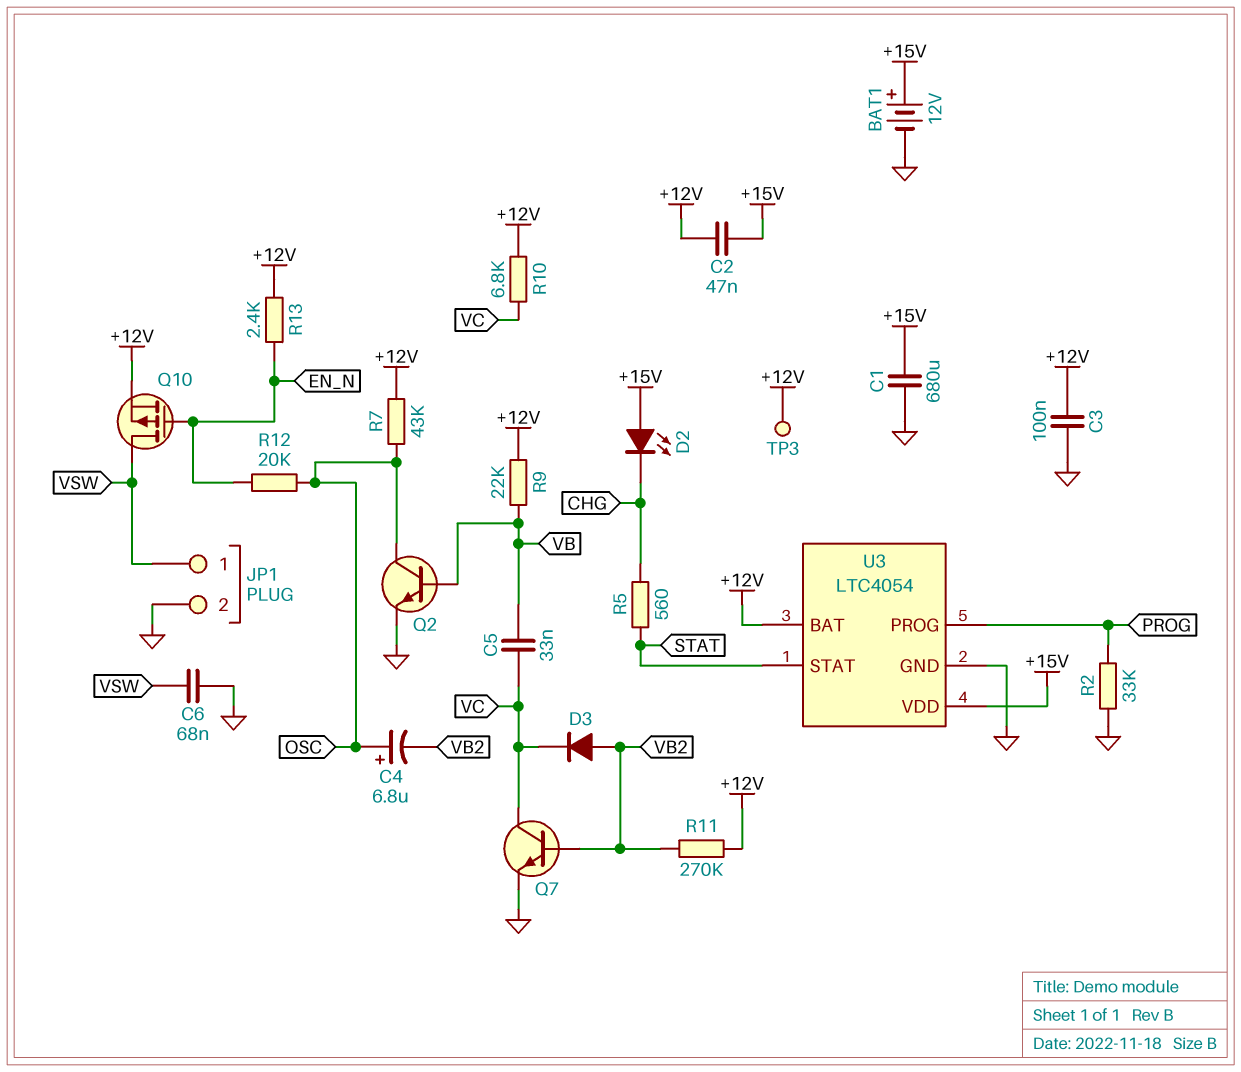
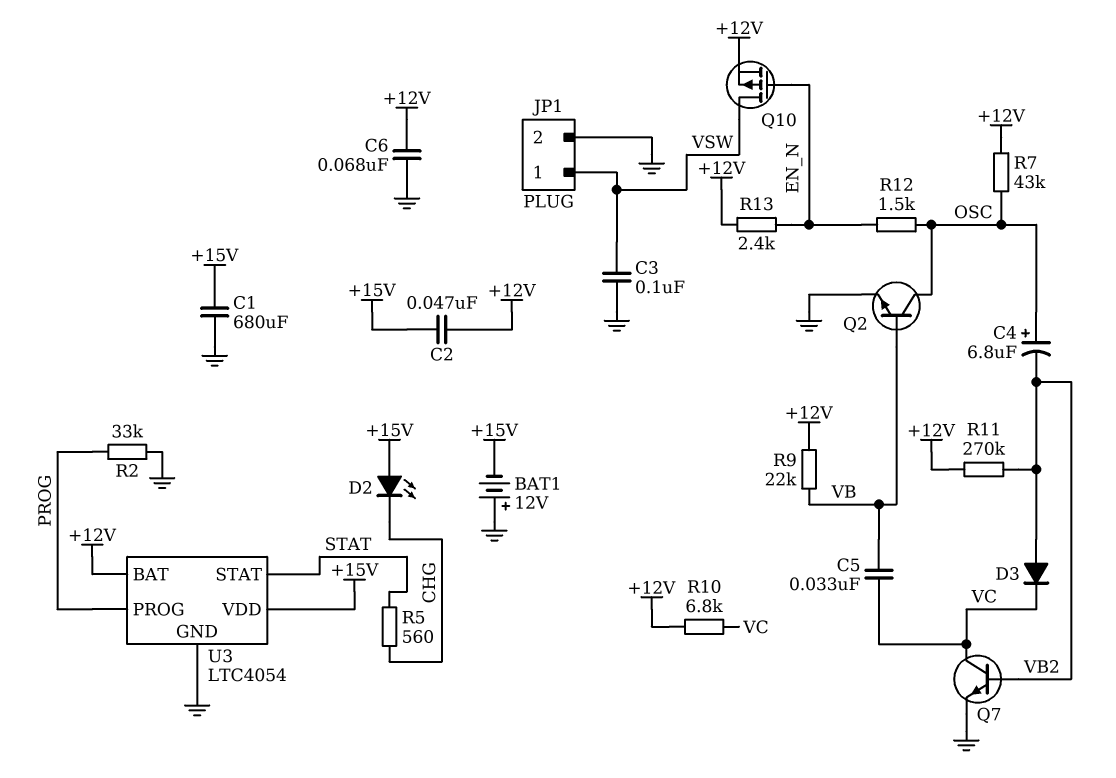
BAT1: 12V (plus +15V, minus GND) -> 12V (plus GND, minus +15V)
C3: 100nF (+12V, GND) -> 100nF (GND, VSW)
C6: 68nF (GND, VSW) -> 68nF (+12V, GND)
R12: 20k (EN_N, OSC) -> 1.5k (EN_N, OSC)
TP3: test point (+12V) -> none

